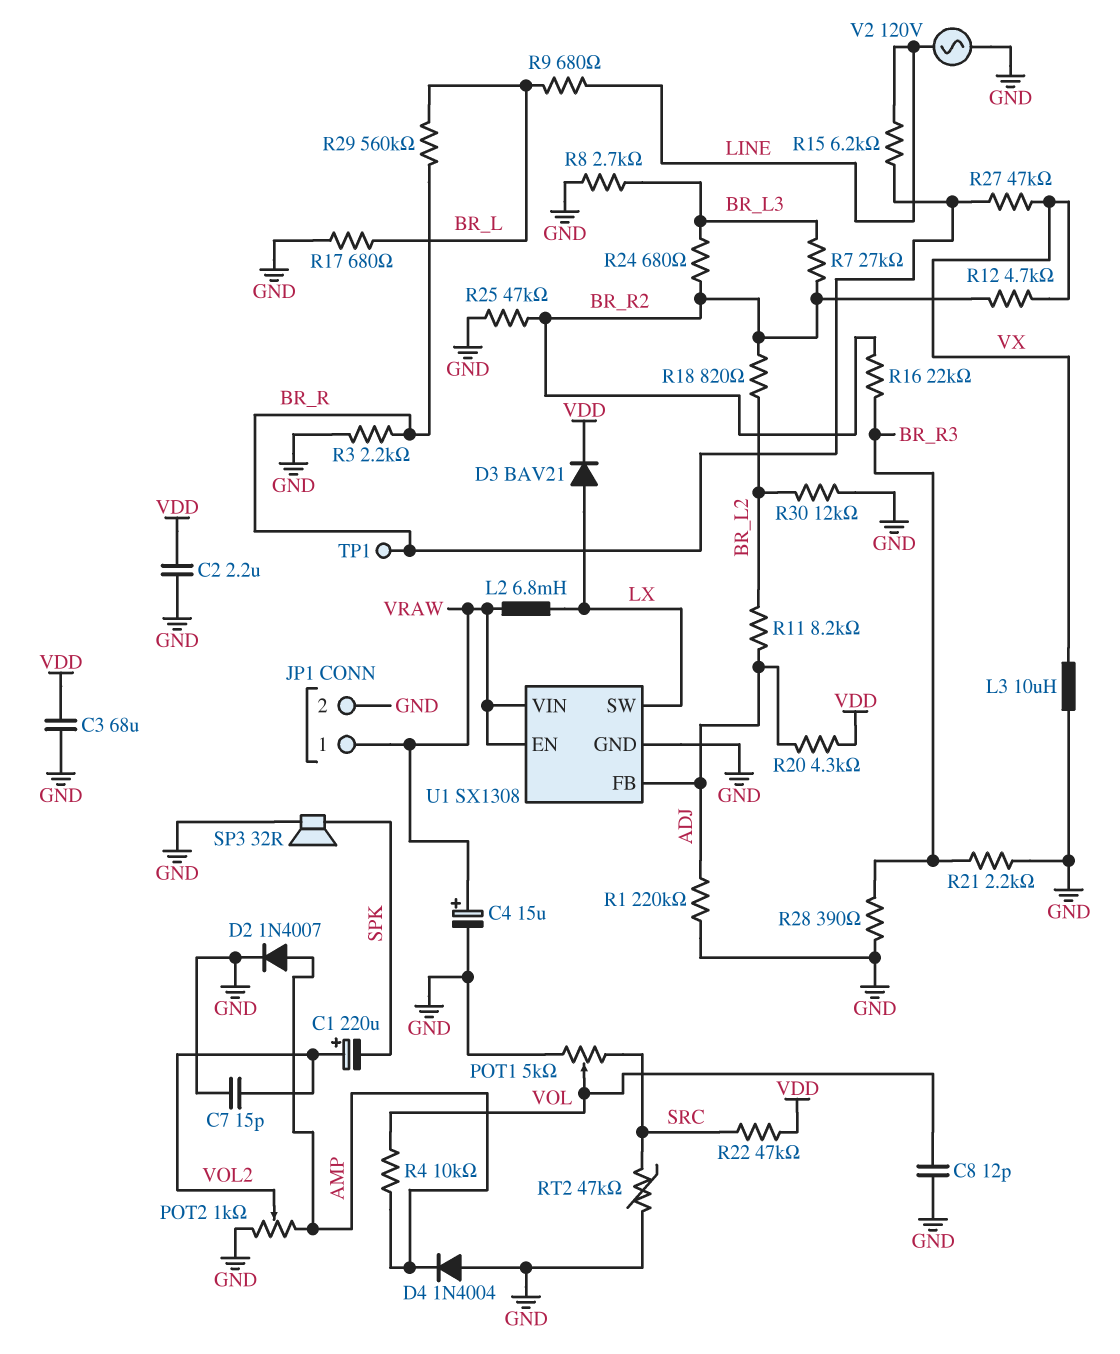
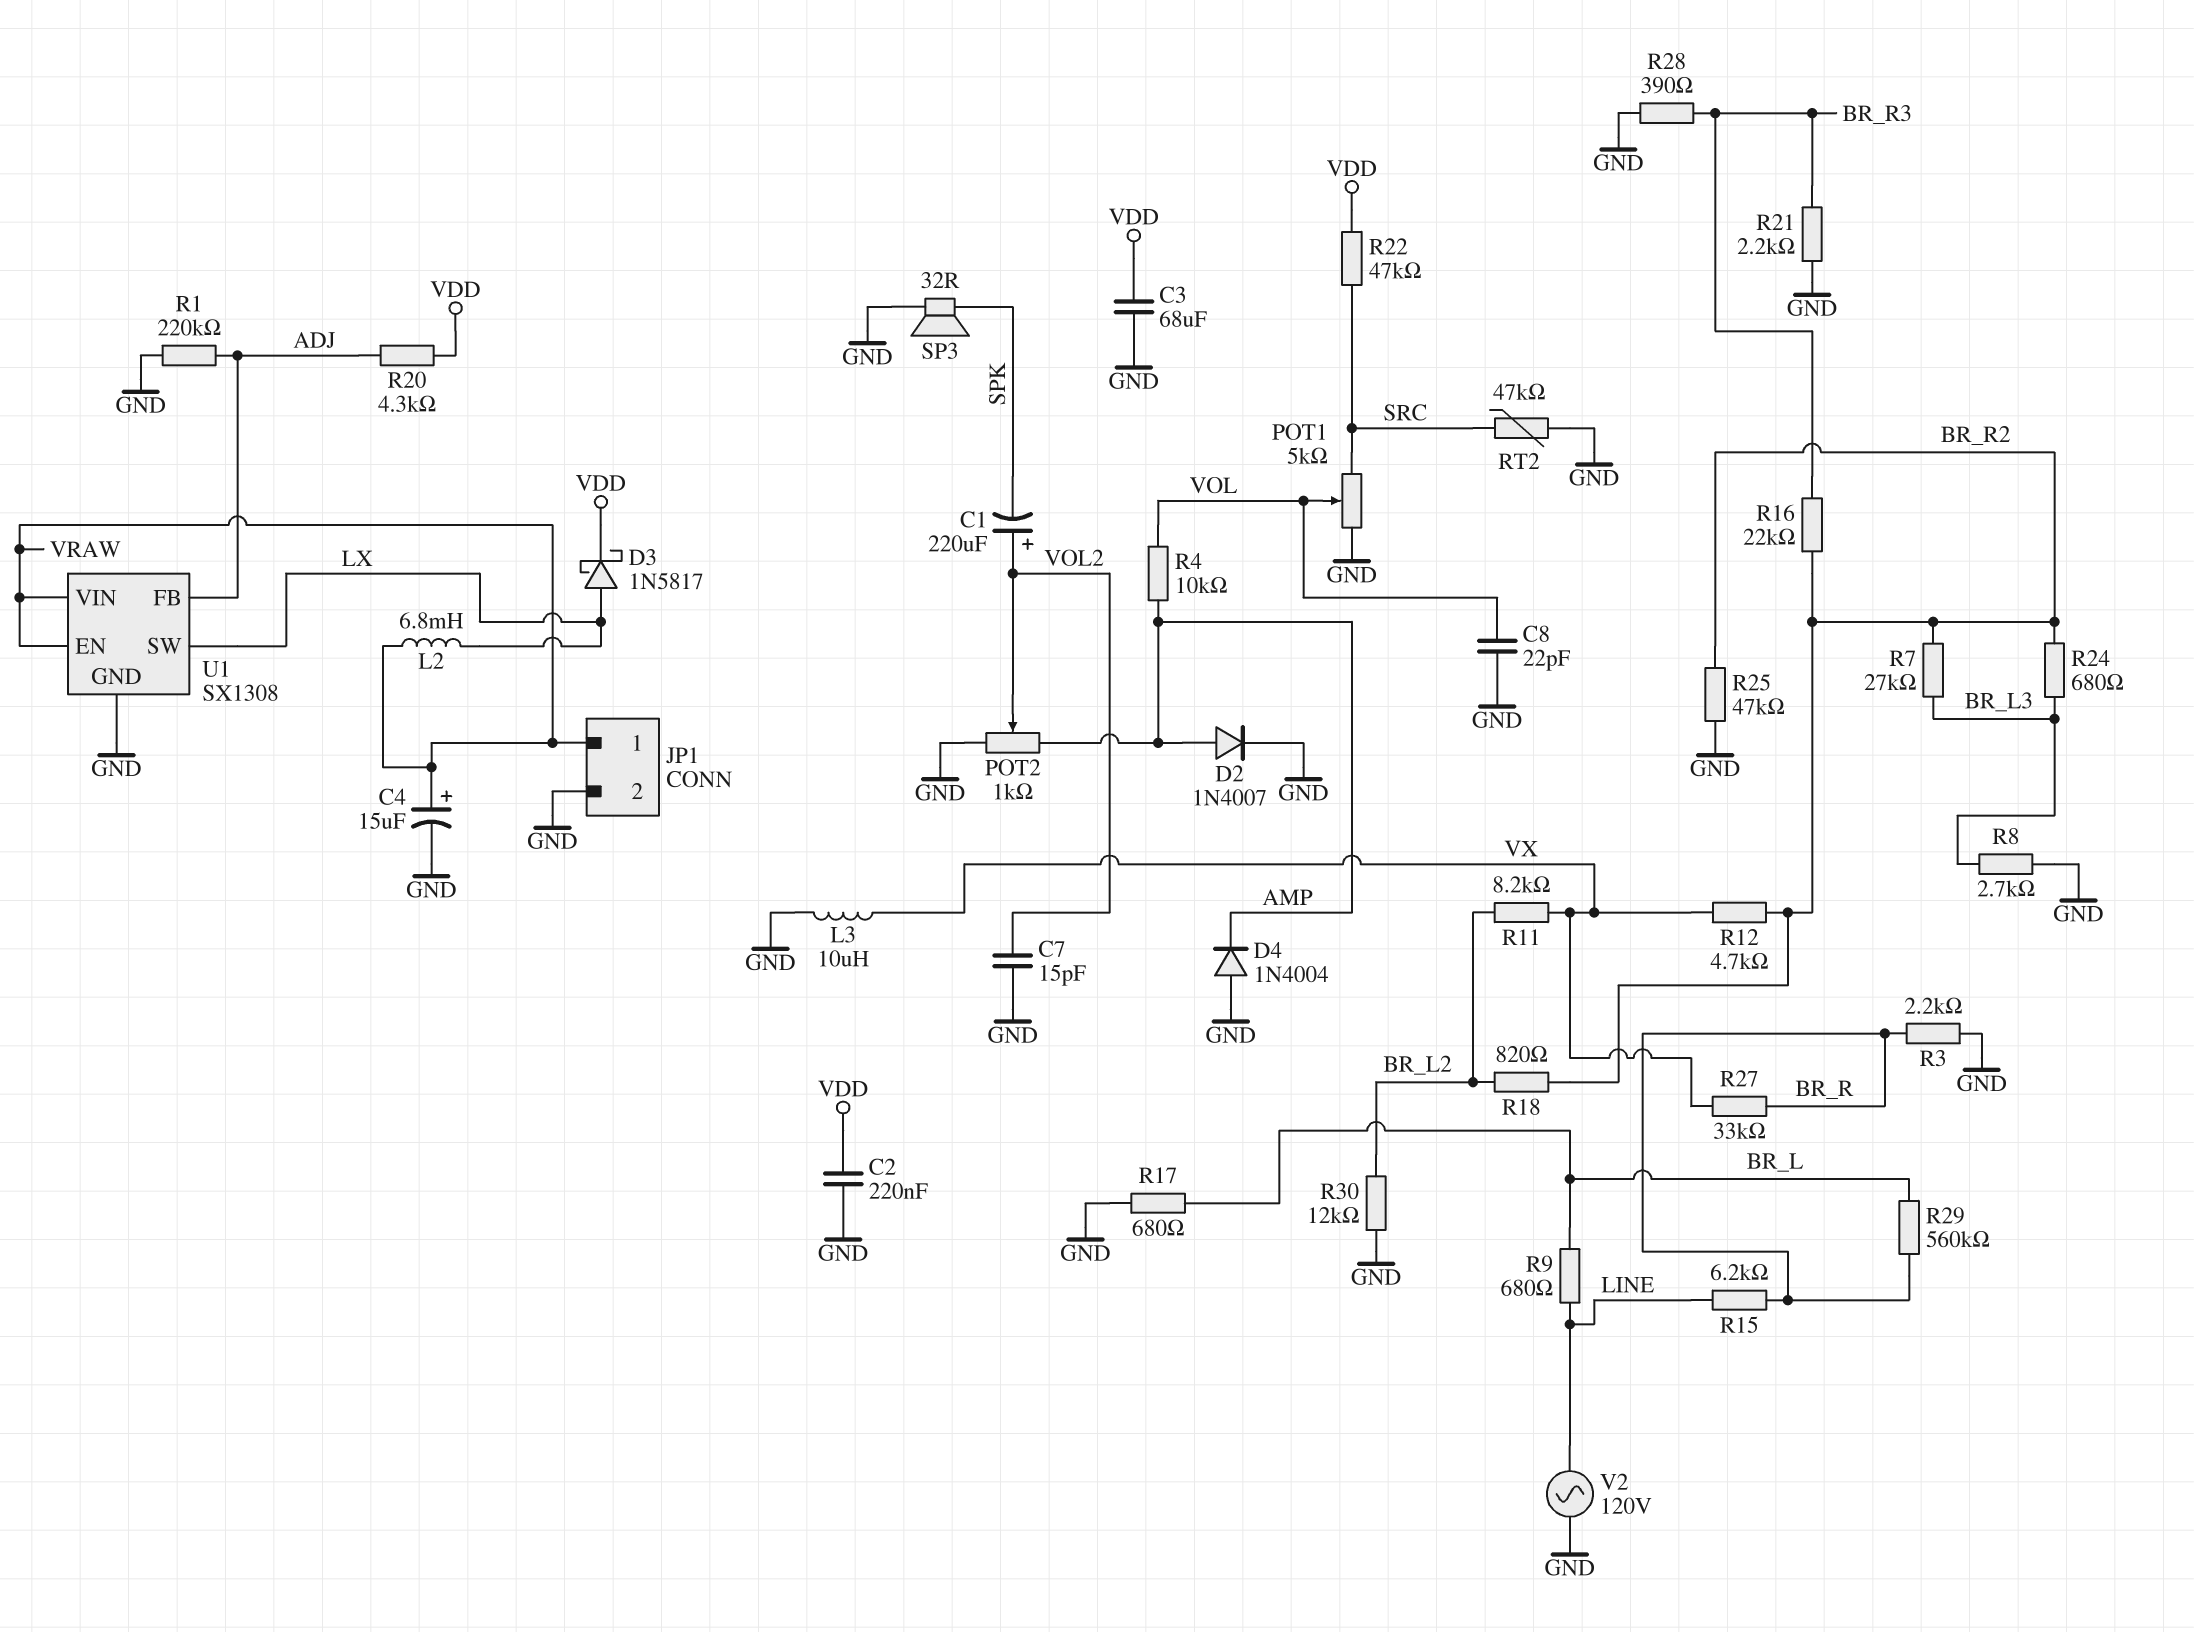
C2: 2.2uF (GND, VDD) -> 220nF (GND, VDD)
C8: 12pF (GND, VOL) -> 22pF (GND, VOL)
D3: diode BAV21 (A LX, K VDD) -> schottky 1N5817 (A LX, K VDD)
R11: 8.2k (ADJ, BR_L2) -> 8.2k (BR_L2, VX)
R27: 47k (BR_R, VX) -> 33k (BR_R, VX)
TP1: test point (BR_R) -> none

